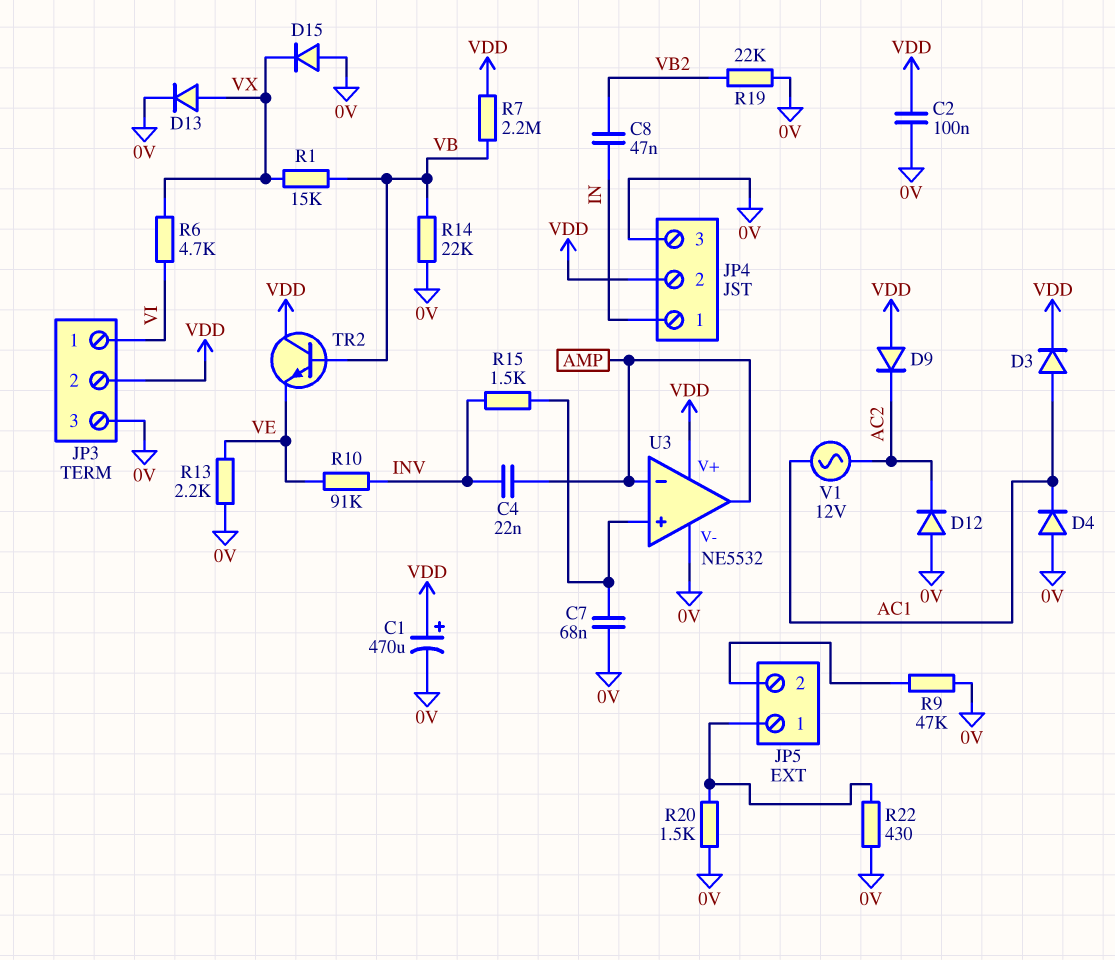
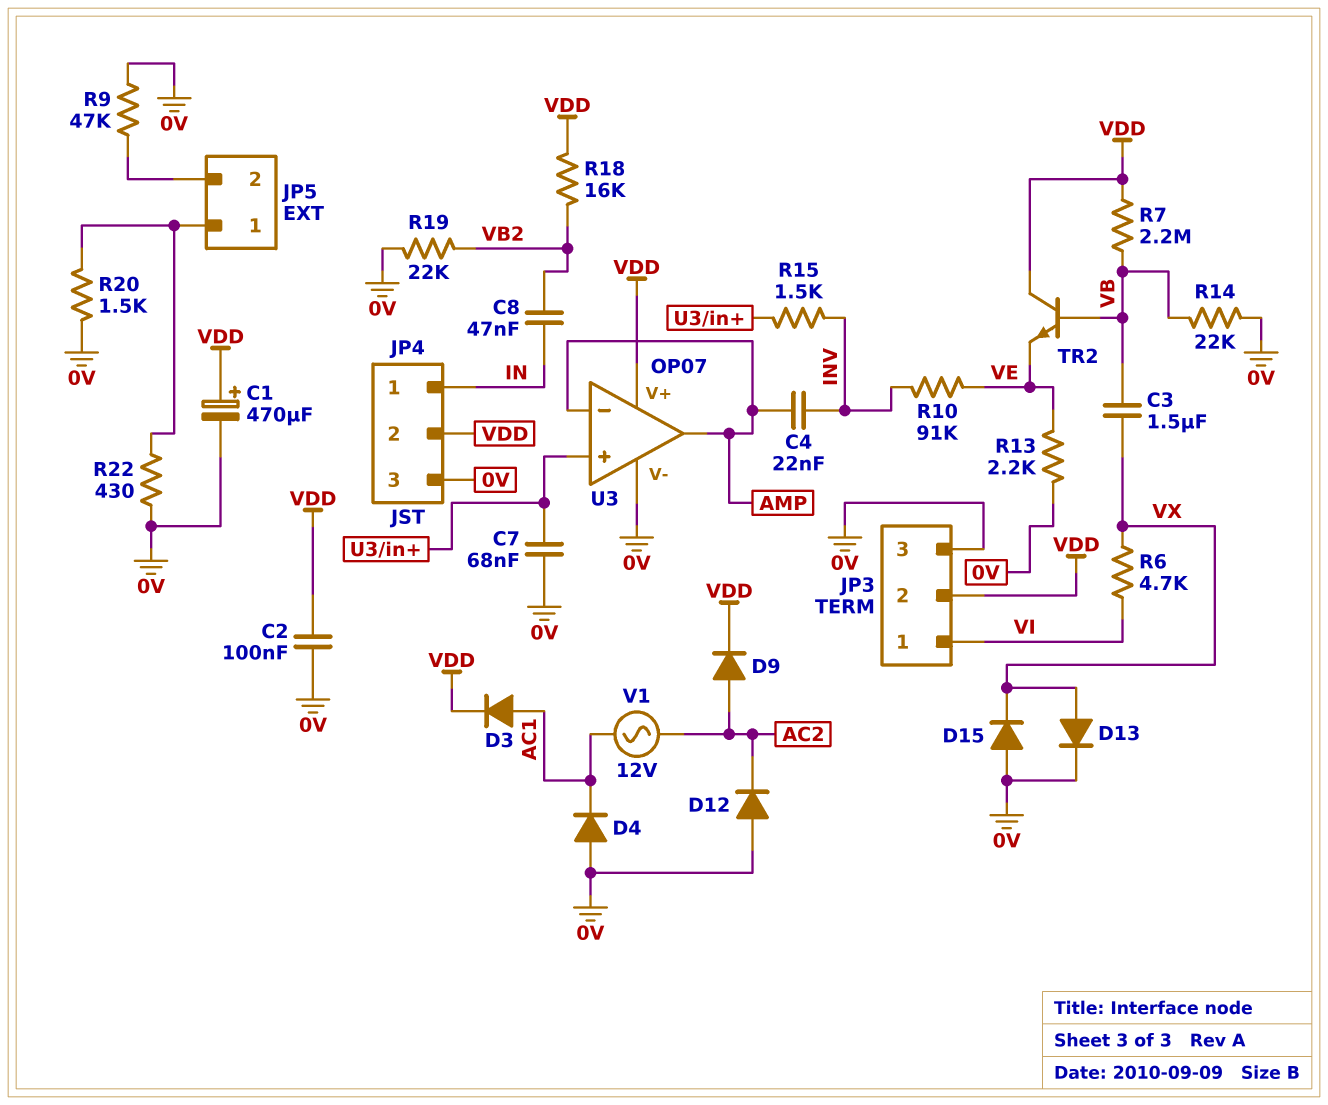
C3: none -> 1.5uF (VB, VX)
D9: diode (A VDD, K AC2) -> diode (A AC2, K VDD)
R1: 15k (VB, VX) -> none
R18: none -> 16k (VB2, VDD)
U3: NE5532 -> OP07

